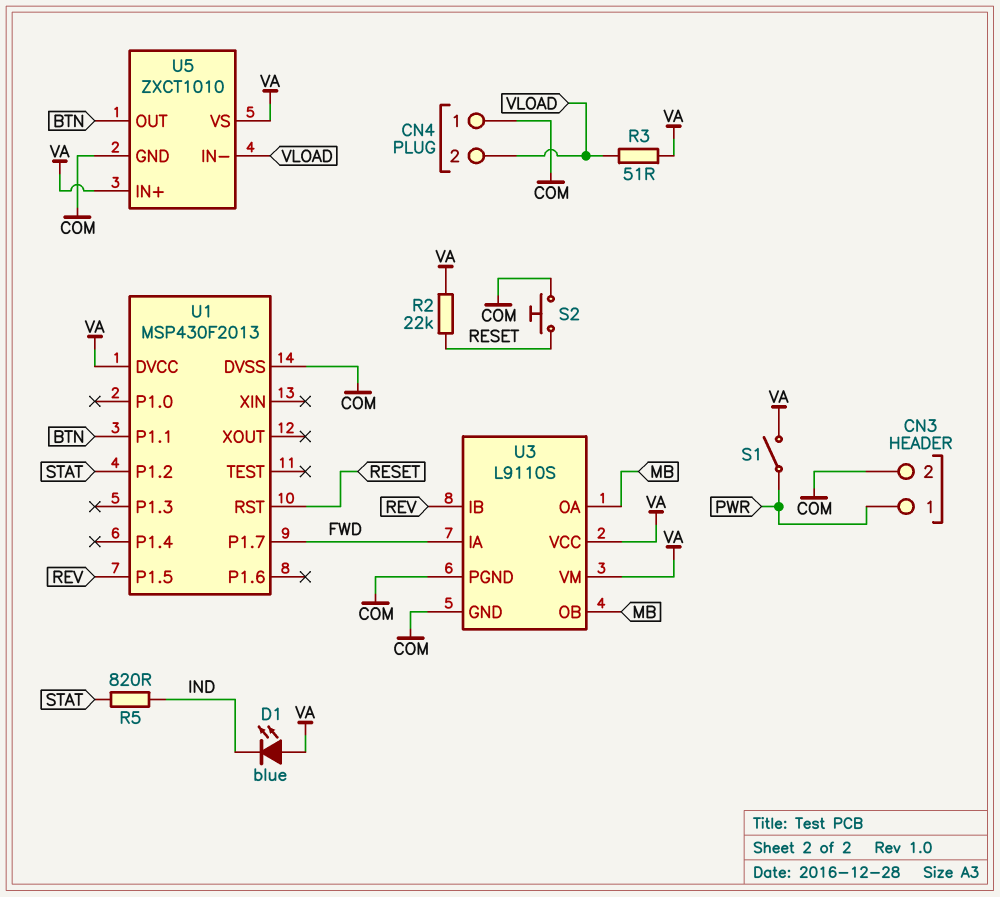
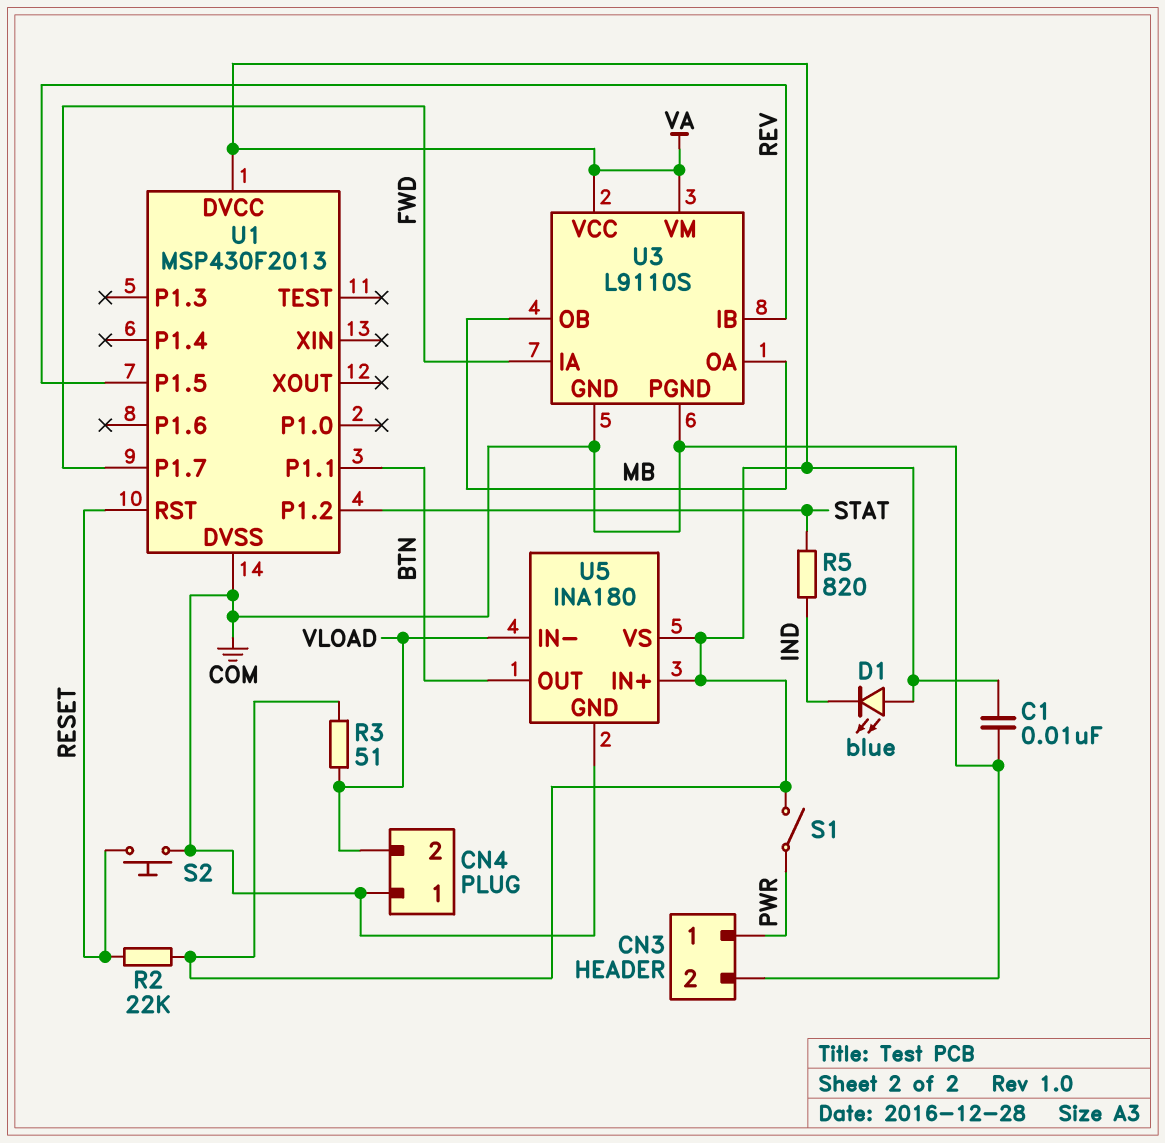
C1: none -> 10nF (COM, VA)
U5: ZXCT1010 -> INA180

